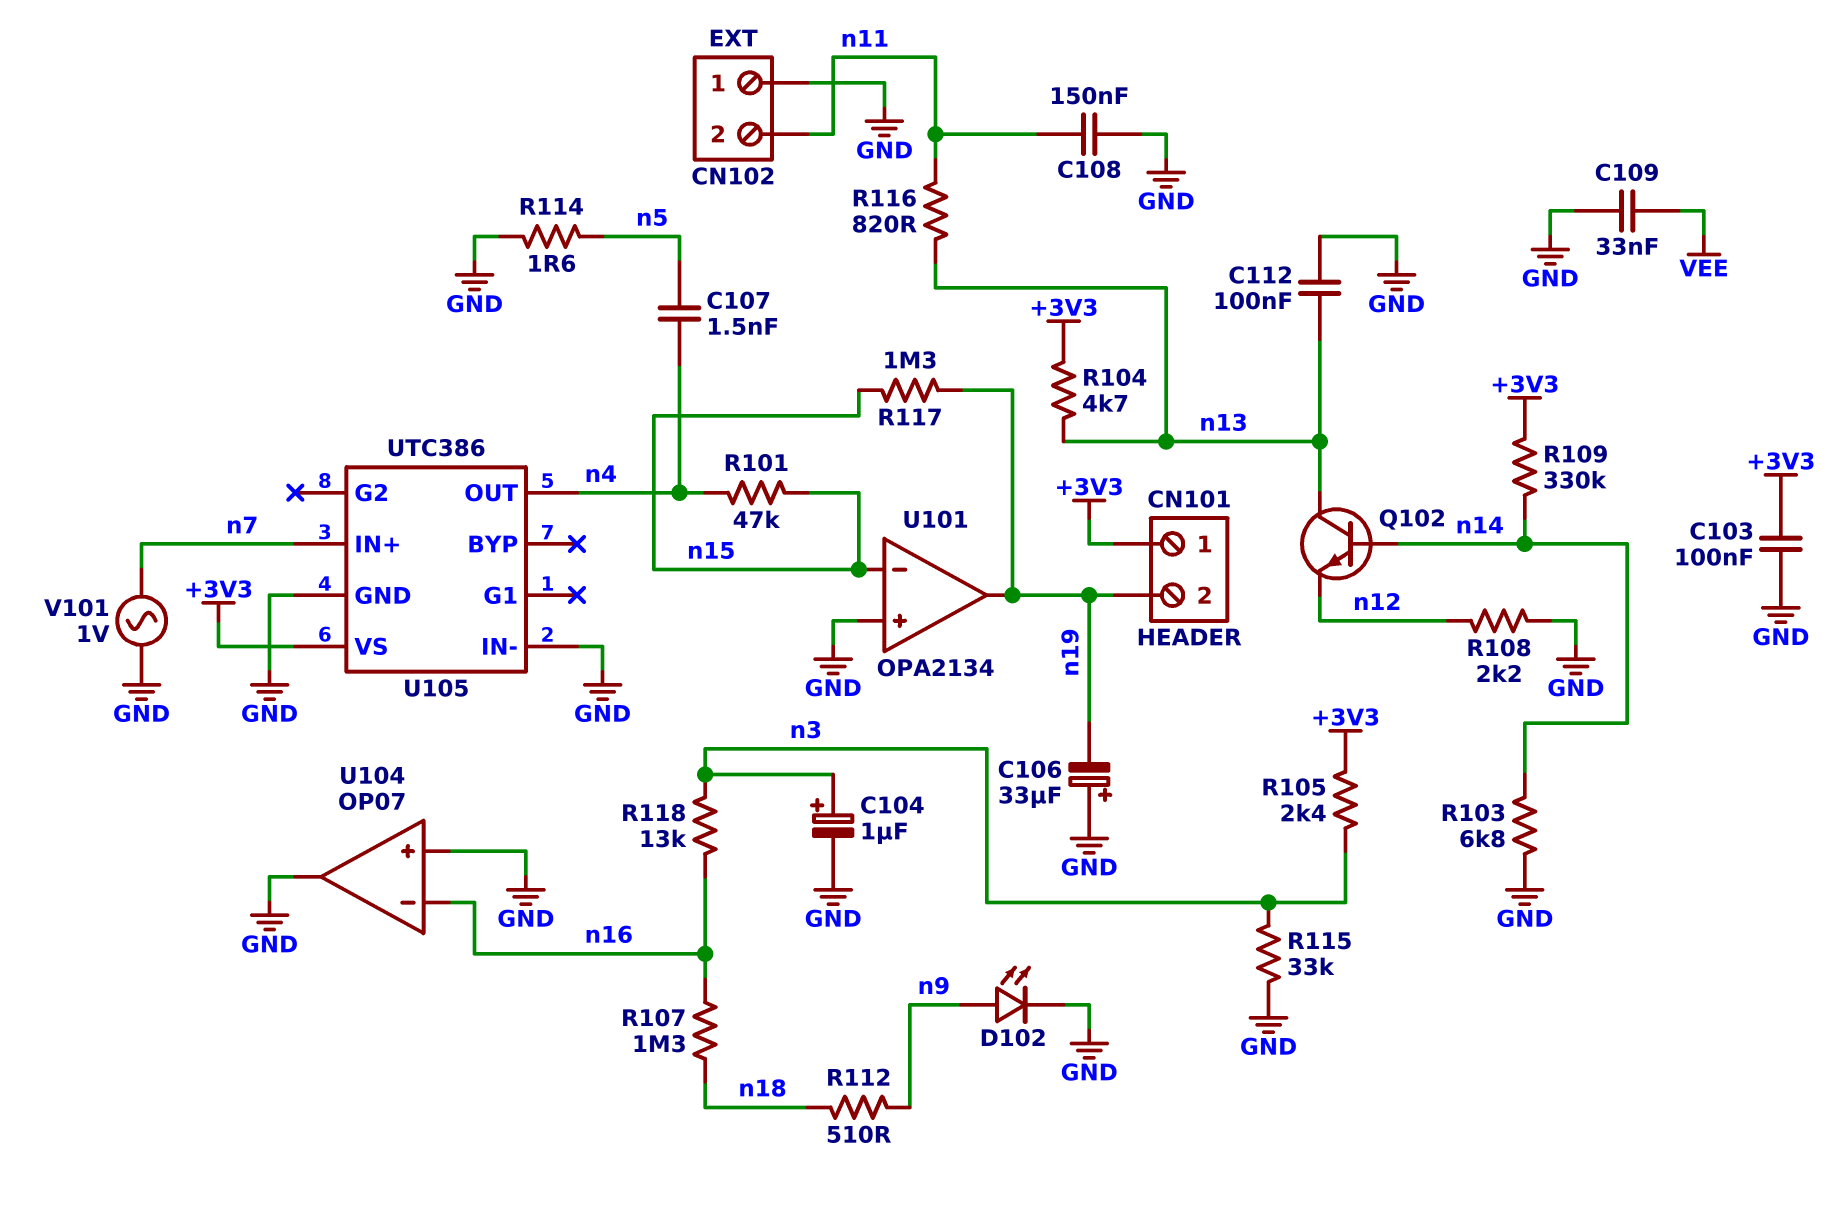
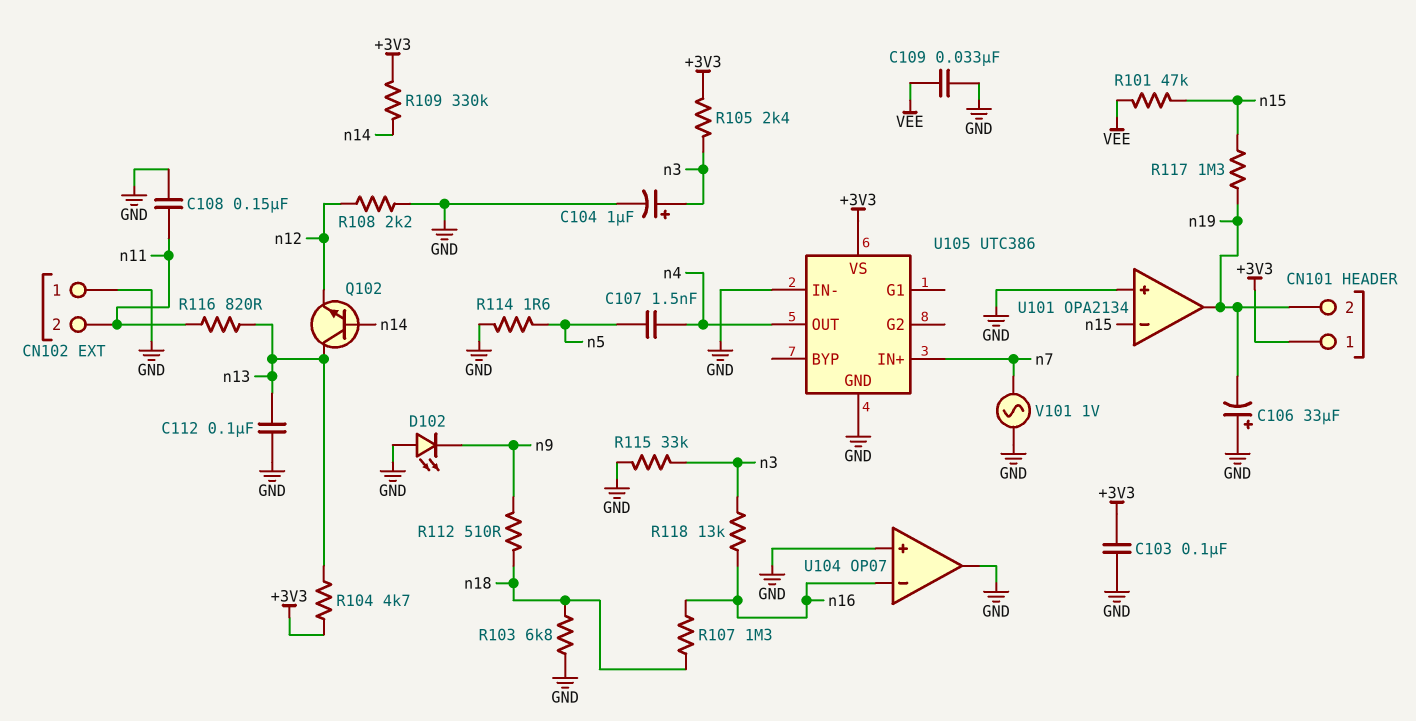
D102: LED (A n9, K GND) -> LED (A GND, K n9)
R101: 47k (n4, n15) -> 47k (VEE, n15)
R103: 6.8k (GND, n14) -> 6.8k (GND, n18)

